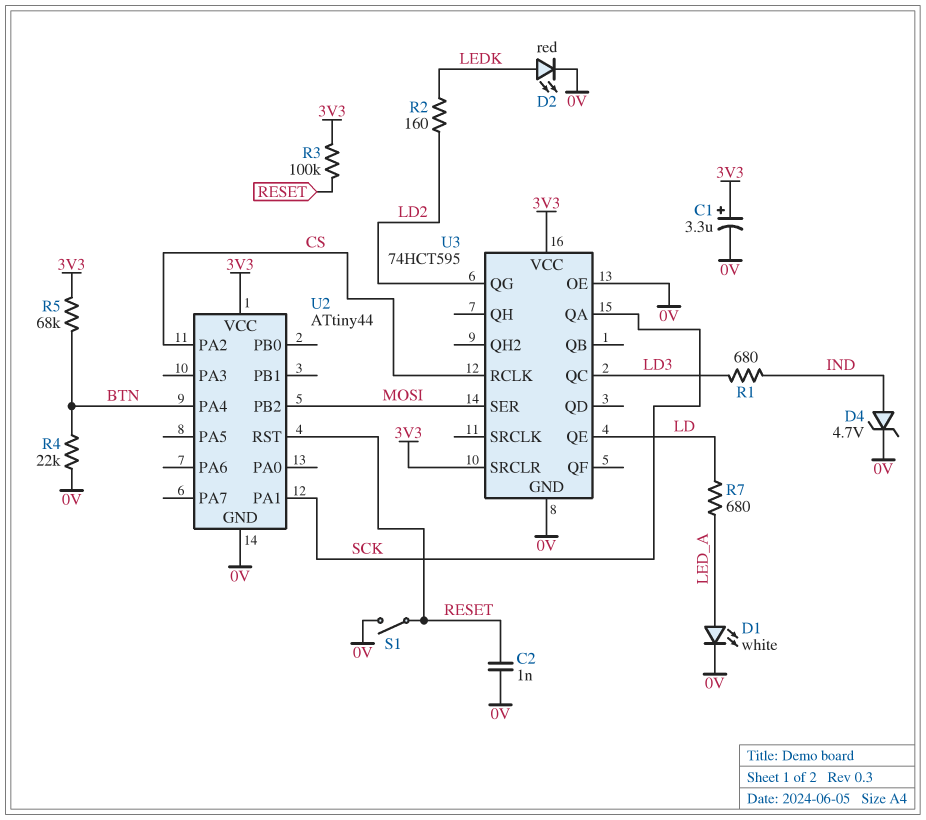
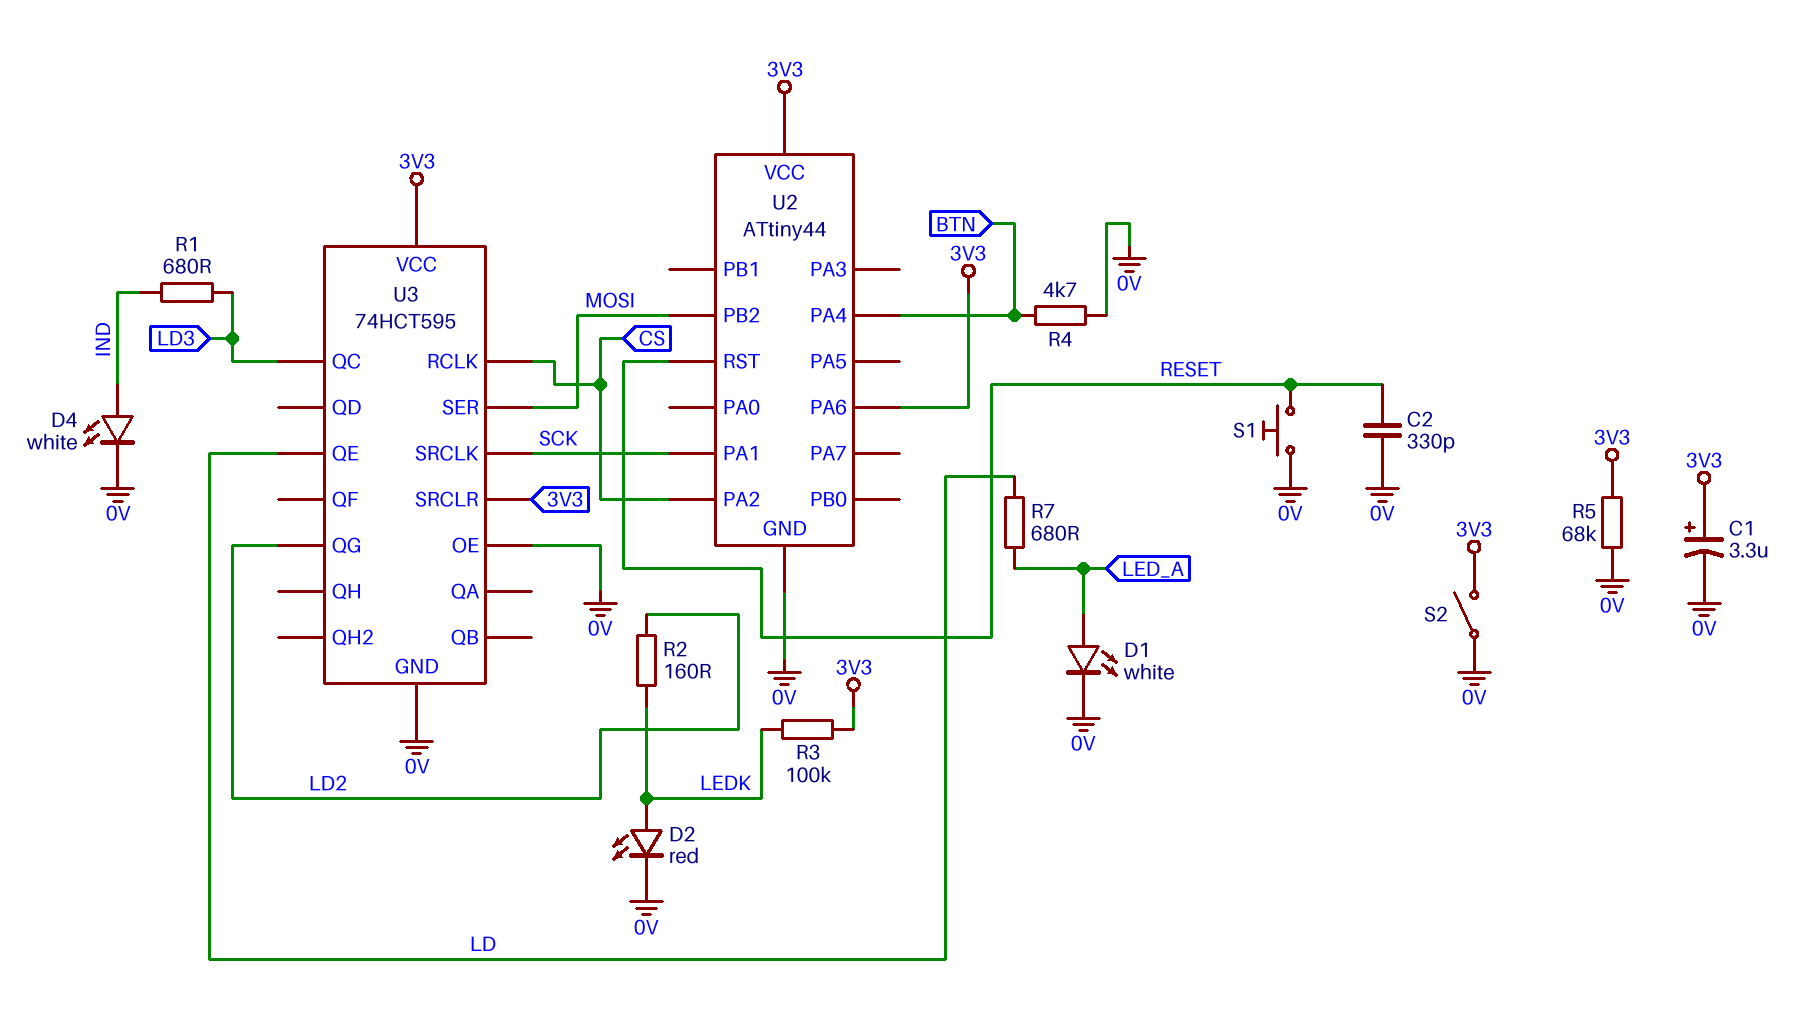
C2: 1nF (0V, RESET) -> 330pF (0V, RESET)
D4: zener 4.7V (A IND, K 0V) -> LED white (A IND, K 0V)
R3: 100k (3V3, RESET) -> 100k (3V3, LEDK)
R4: 22k (0V, BTN) -> 4.7k (0V, BTN)
R5: 68k (3V3, BTN) -> 68k (0V, 3V3)
S1: switch (0V, RESET) -> button (0V, RESET)
S2: none -> switch (0V, 3V3)
U2 pin PA6: none -> 3V3
U3 pin QA: SCK -> none
U3 pin SRCLK: none -> SCK

